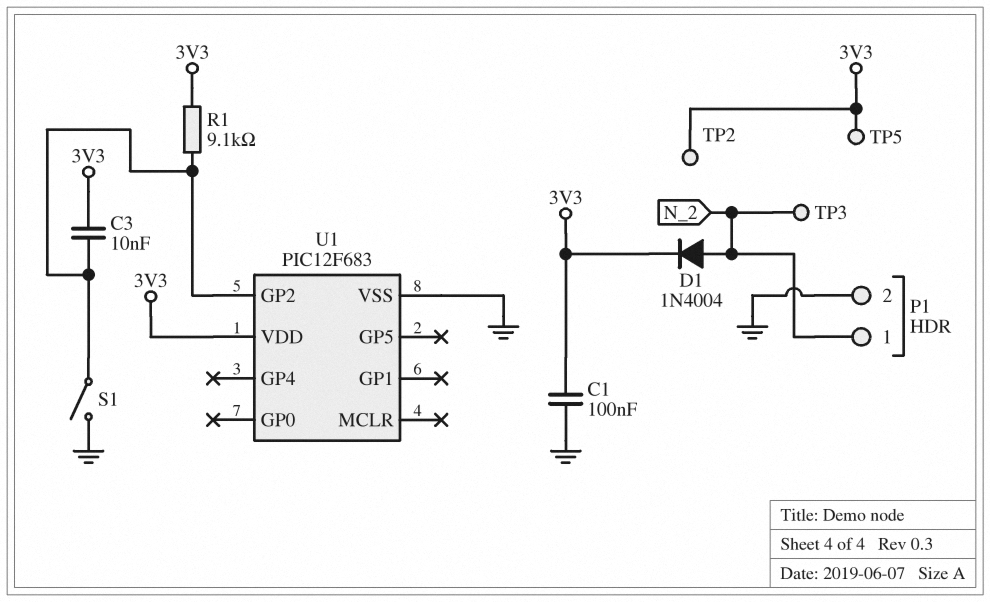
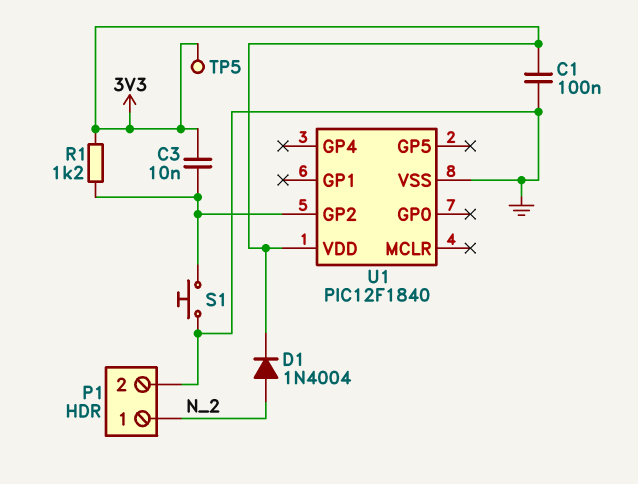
R1: 9.1k (3V3, U1/GP2) -> 1.2k (3V3, U1/GP2)
S1: switch (GND, U1/GP2) -> button (GND, U1/GP2)
TP2: test point (3V3) -> none
TP3: test point (N_2) -> none
U1: PIC12F683 -> PIC12F1840

